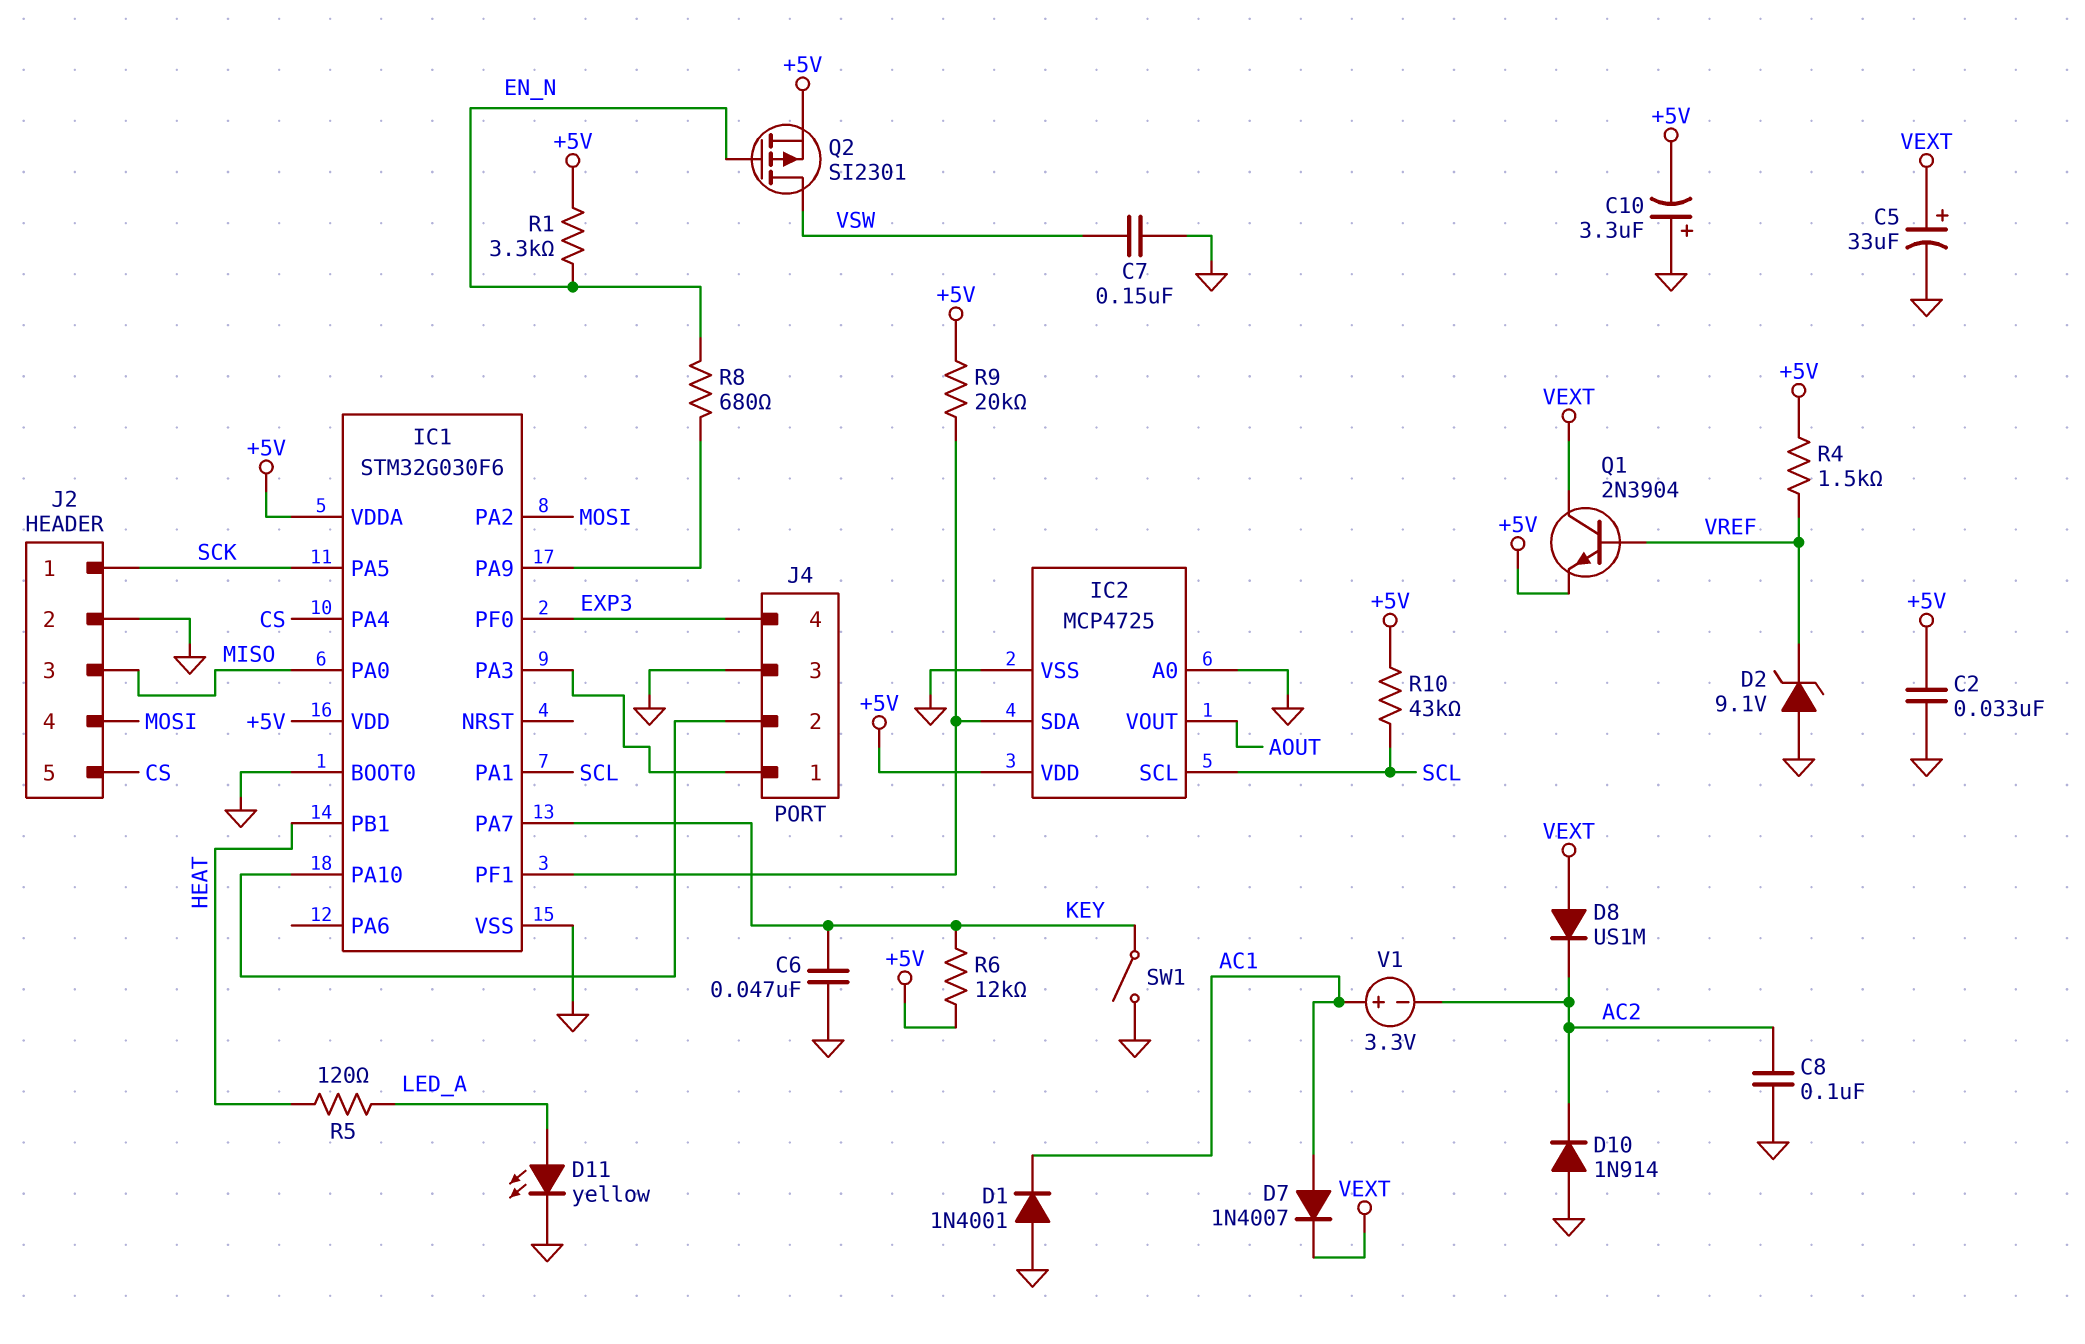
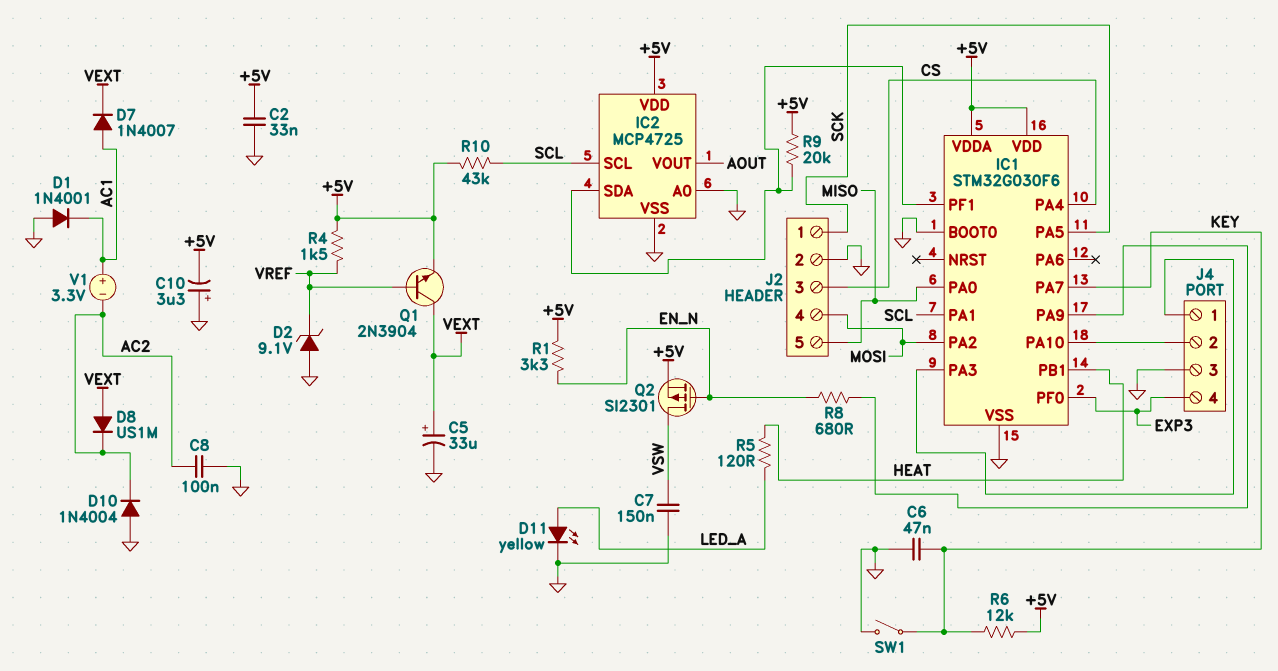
D10: diode 1N914 (A GND, K AC2) -> diode 1N4004 (A GND, K AC2)
J2 pin 3: MISO -> CS
J2 pin 5: CS -> MISO

